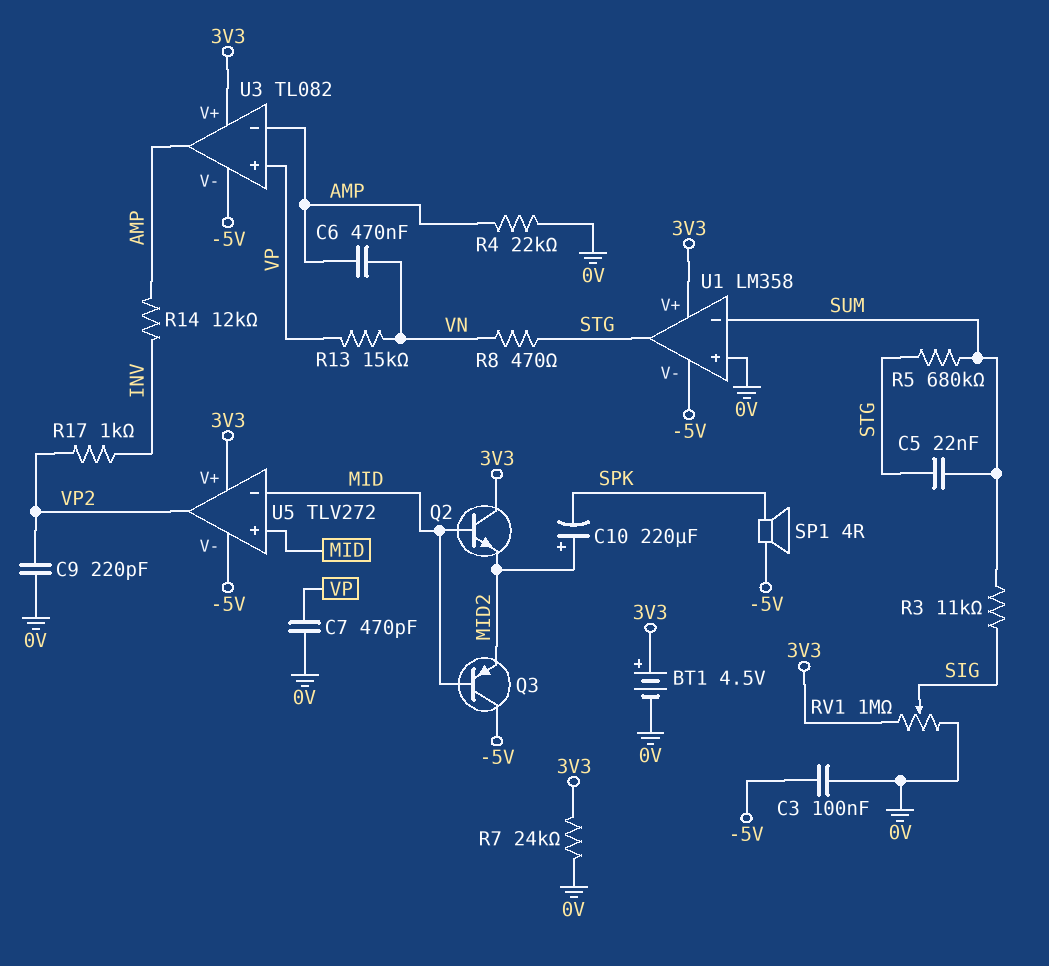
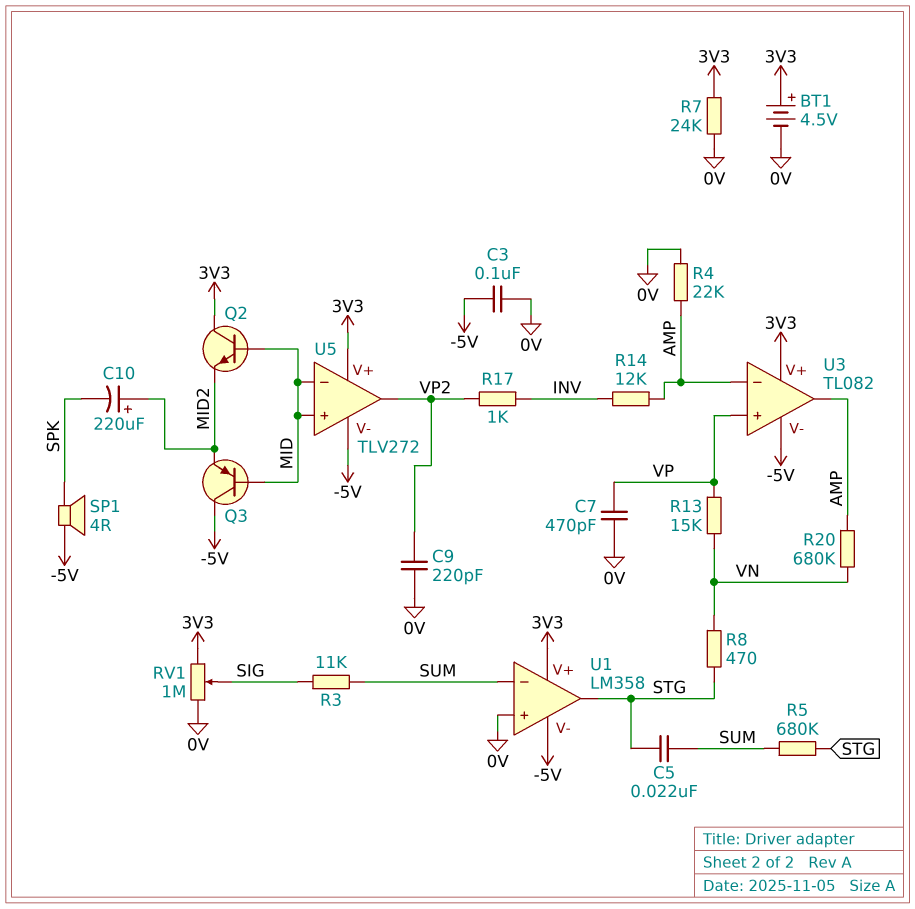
C6: 470nF (AMP, VN) -> none
R20: none -> 680k (AMP, VN)

